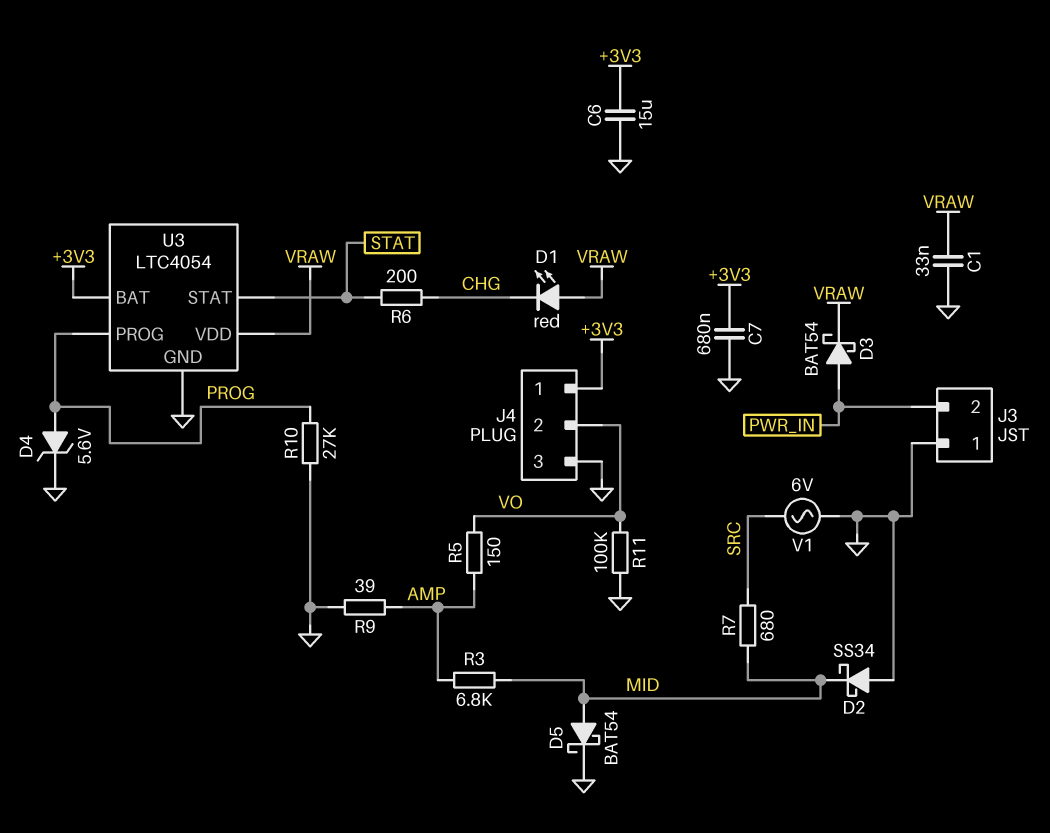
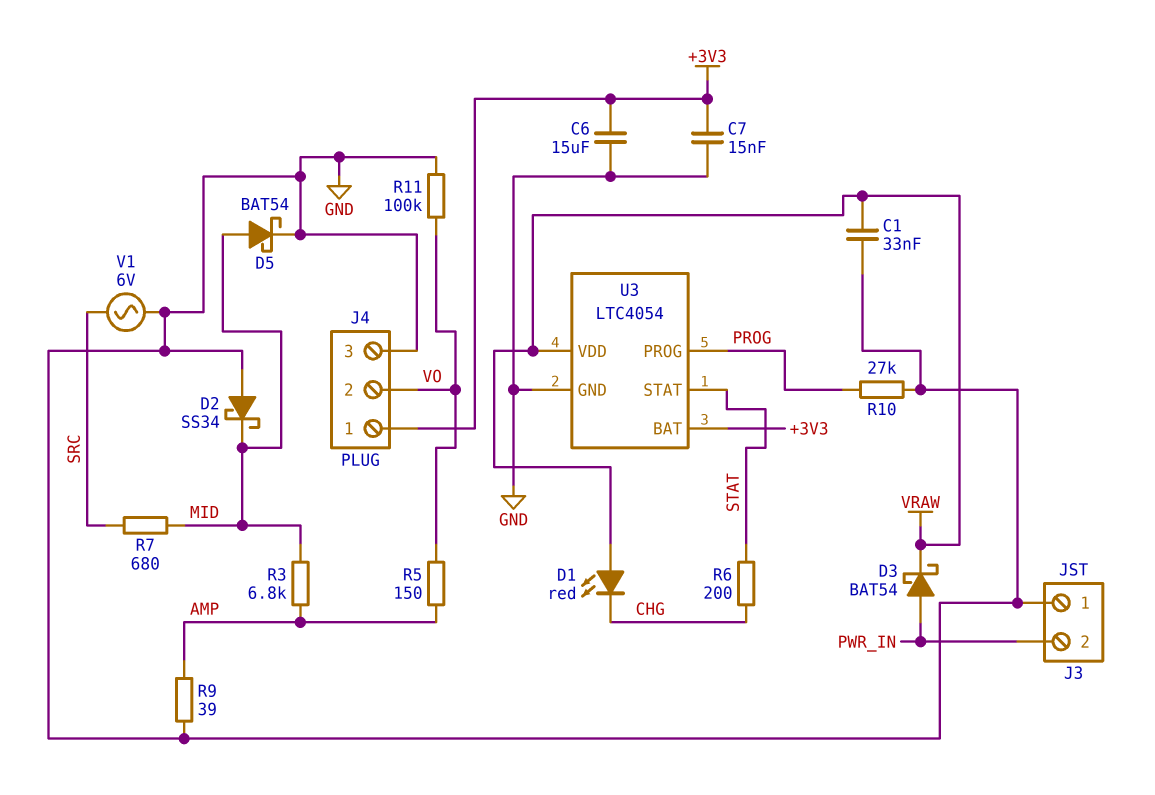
C7: 680nF (+3V3, GND) -> 15nF (+3V3, GND)
D4: zener 5.6V (A PROG, K GND) -> none

